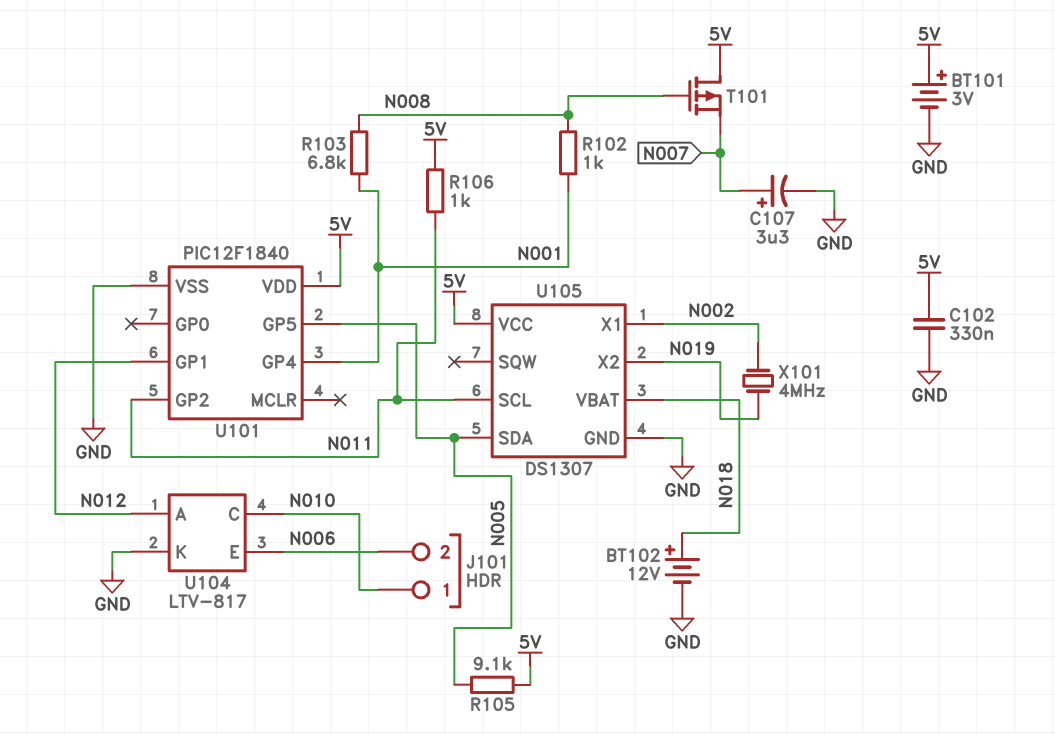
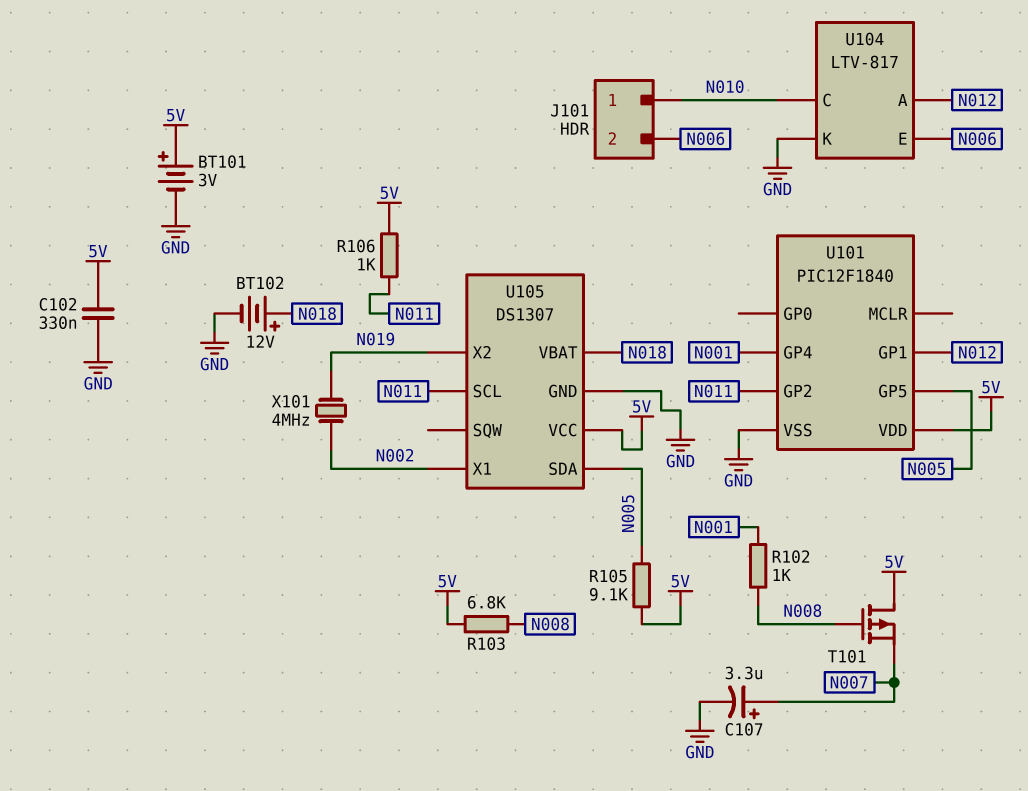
R103: 6.8k (N001, N008) -> 6.8k (5V, N008)

